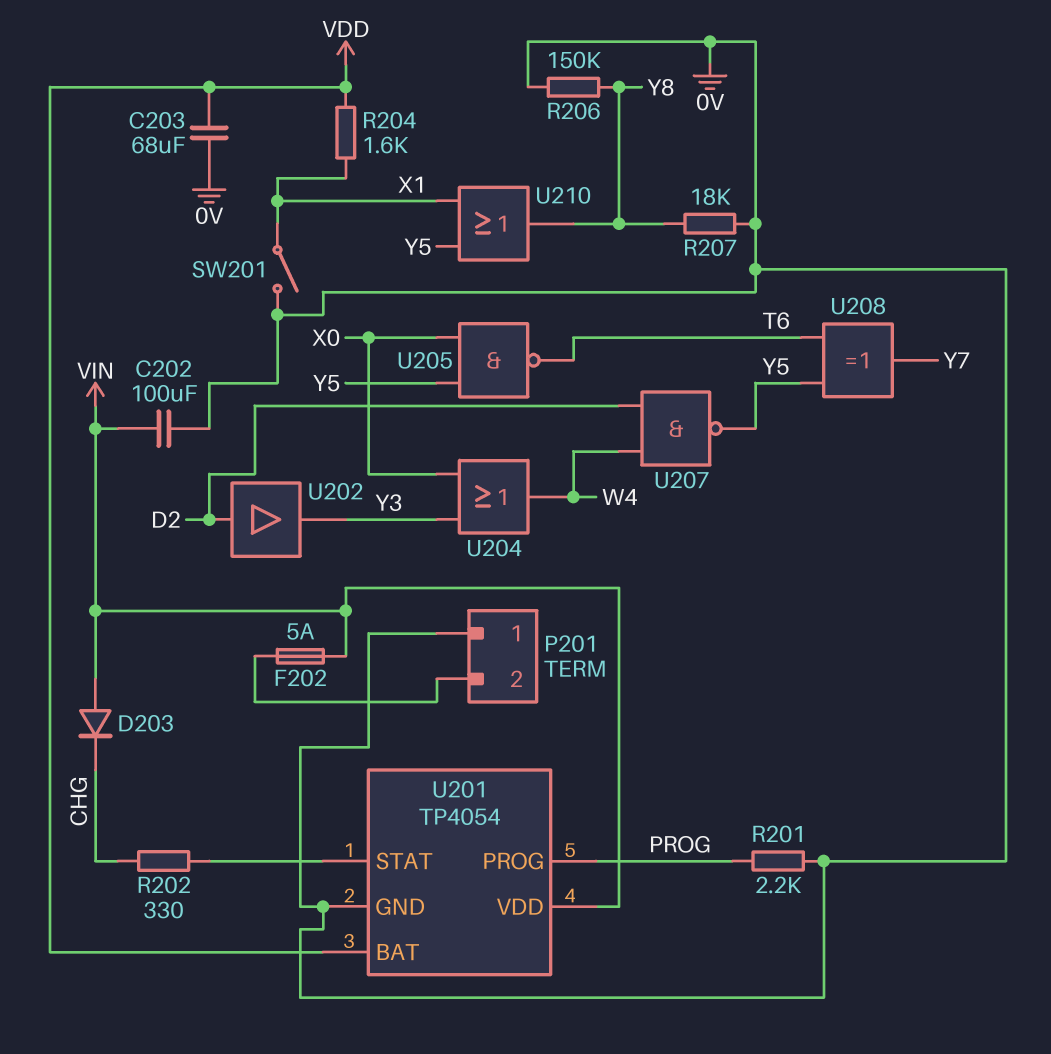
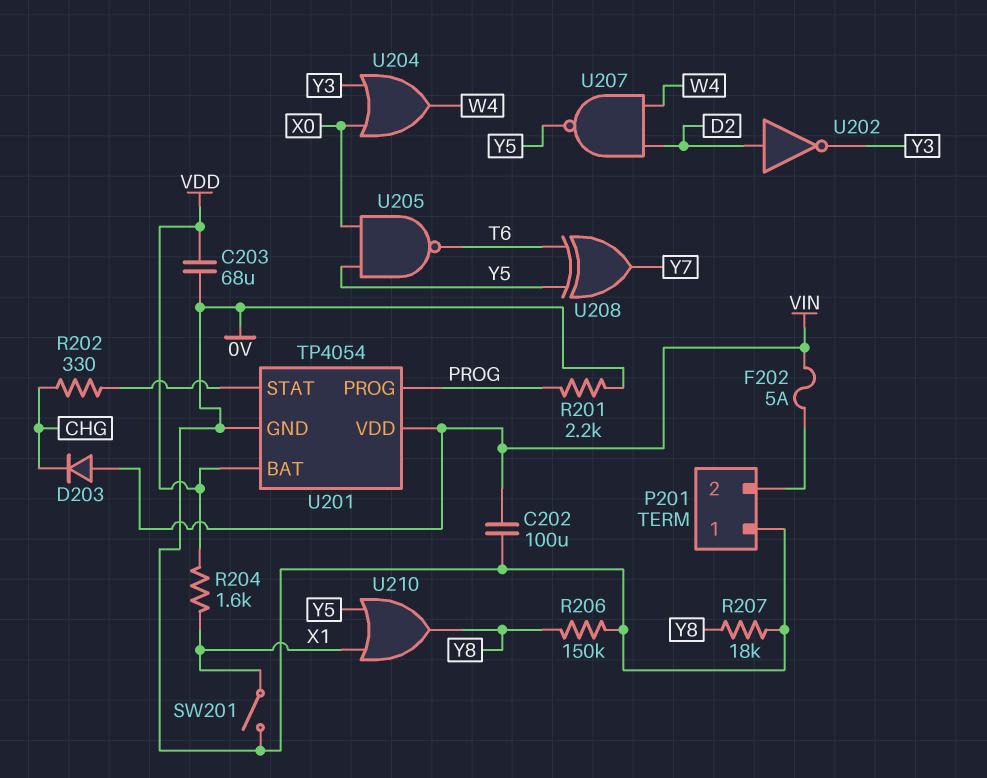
U202: buffer (in D2, out Y3) -> NOT (in D2, out Y3)

